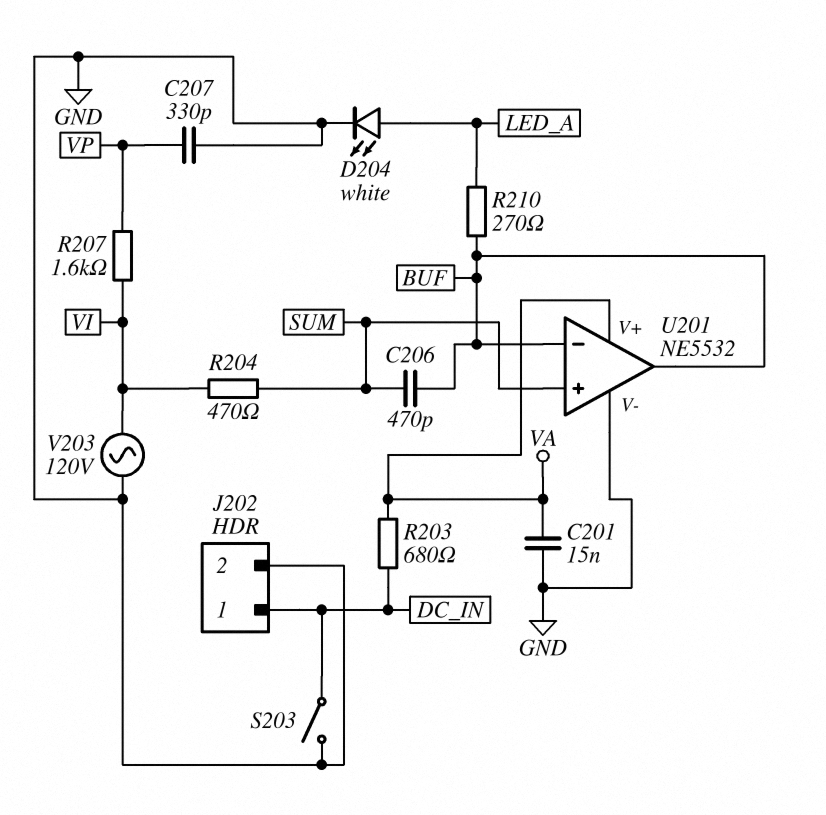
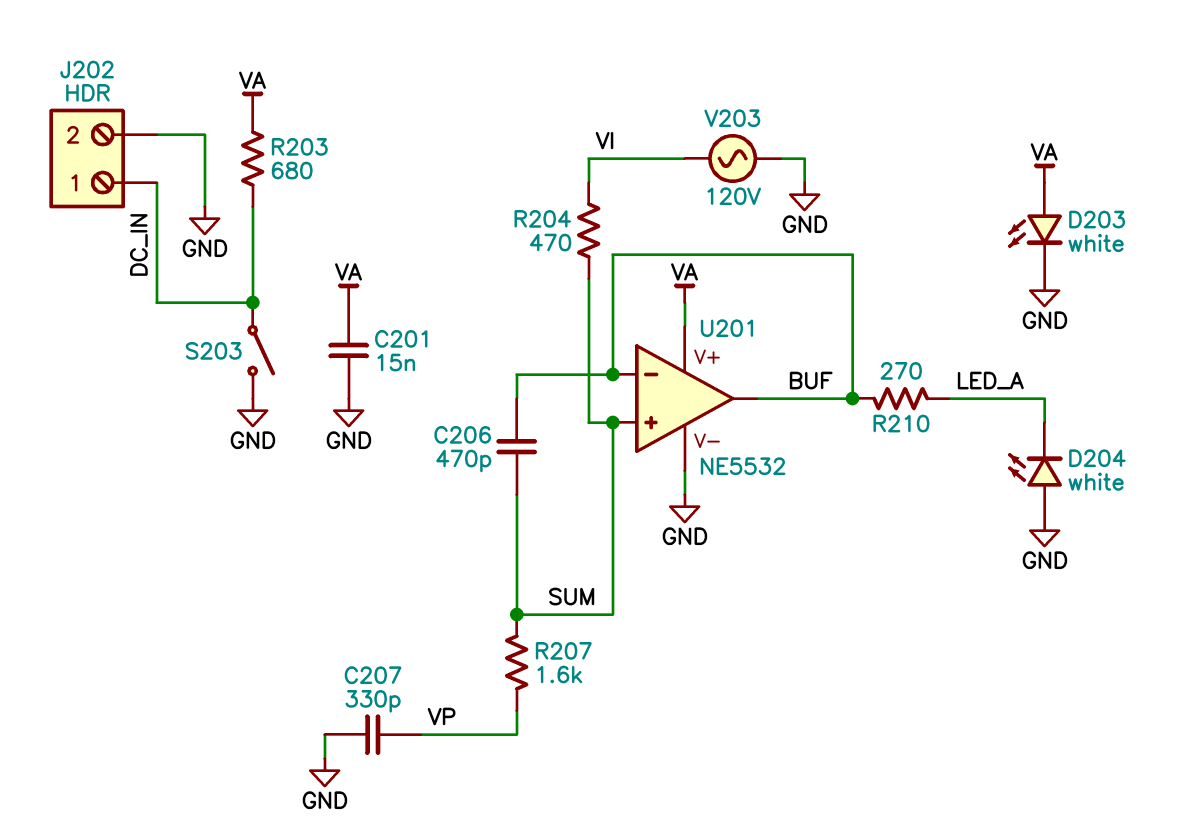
D203: none -> LED white (A VA, K GND)
D204: LED white (A LED_A, K GND) -> LED white (A GND, K LED_A)
R207: 1.6k (VI, VP) -> 1.6k (SUM, VP)

